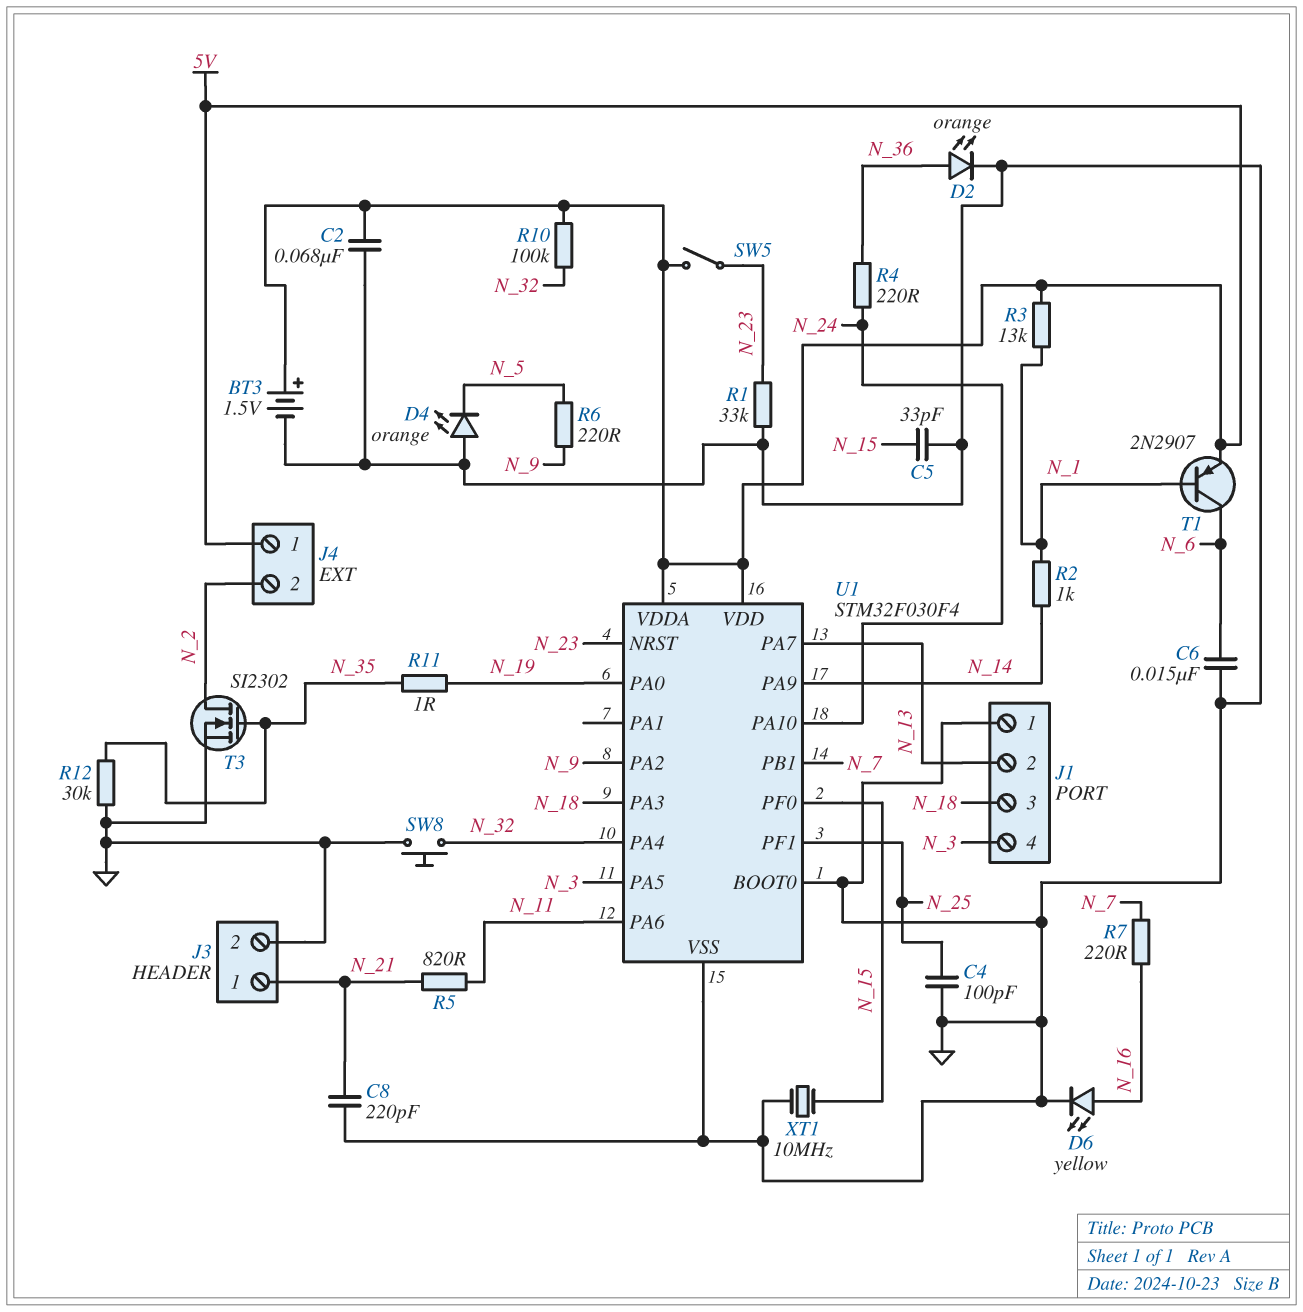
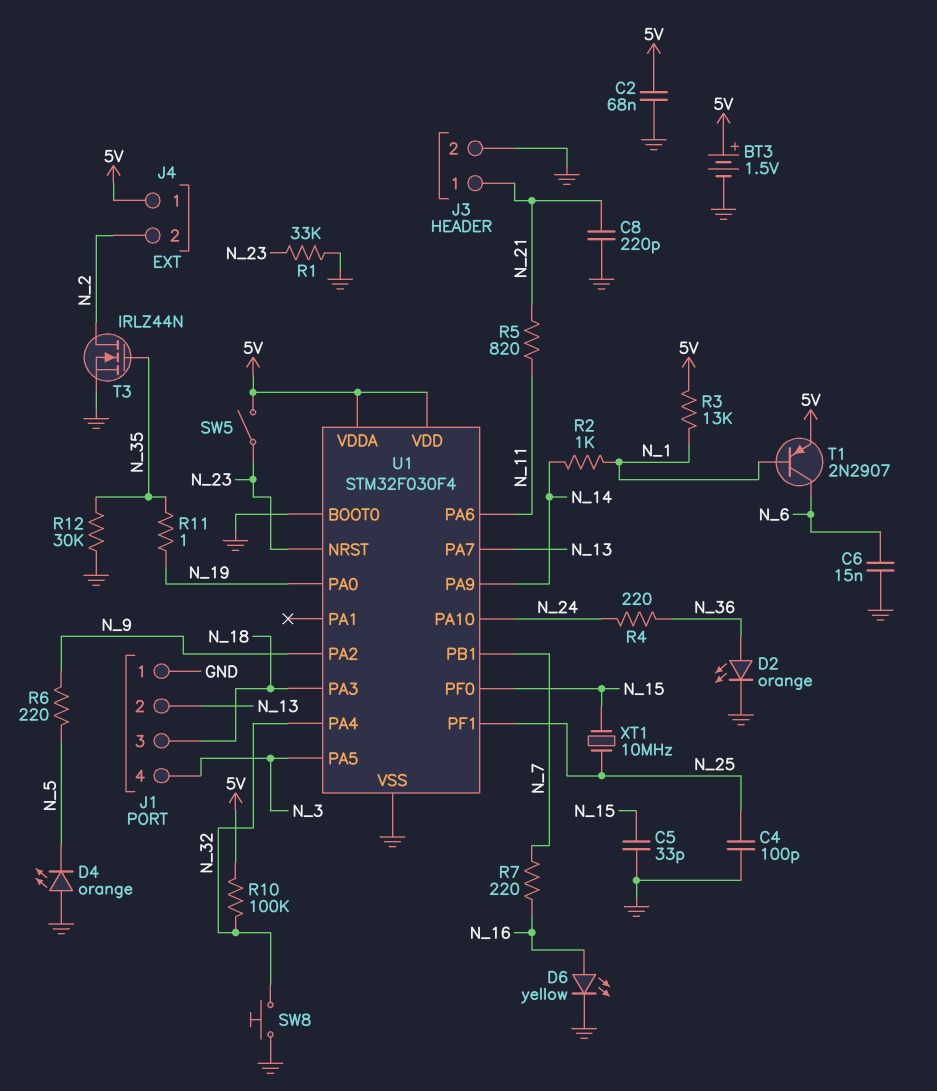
T3: NMOS SI2302 (G N_35, D N_2, S GND) -> NMOS IRLZ44N (G N_35, D N_2, S GND)
XT1: 10MHz (GND, N_15) -> 10MHz (N_15, N_25)

